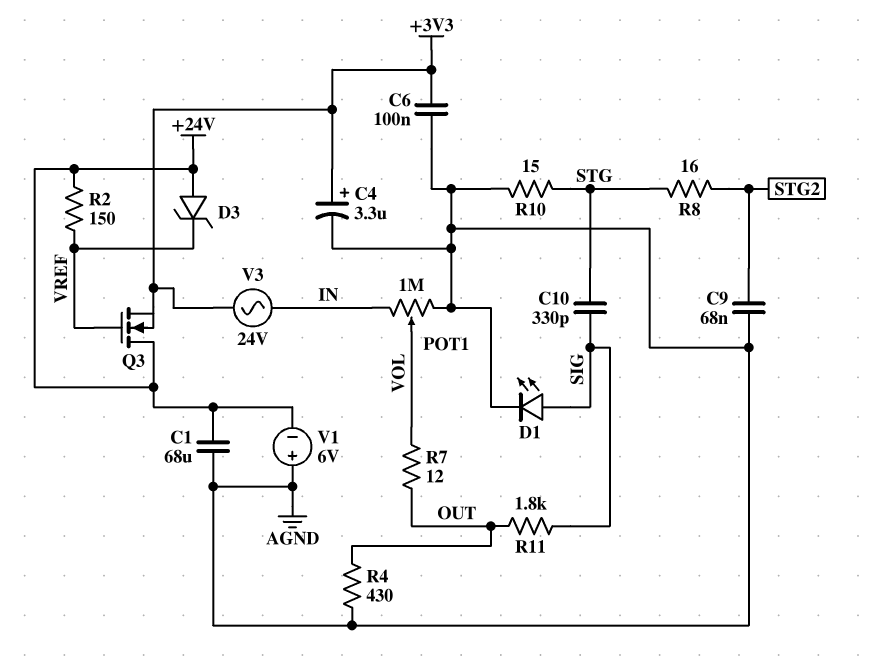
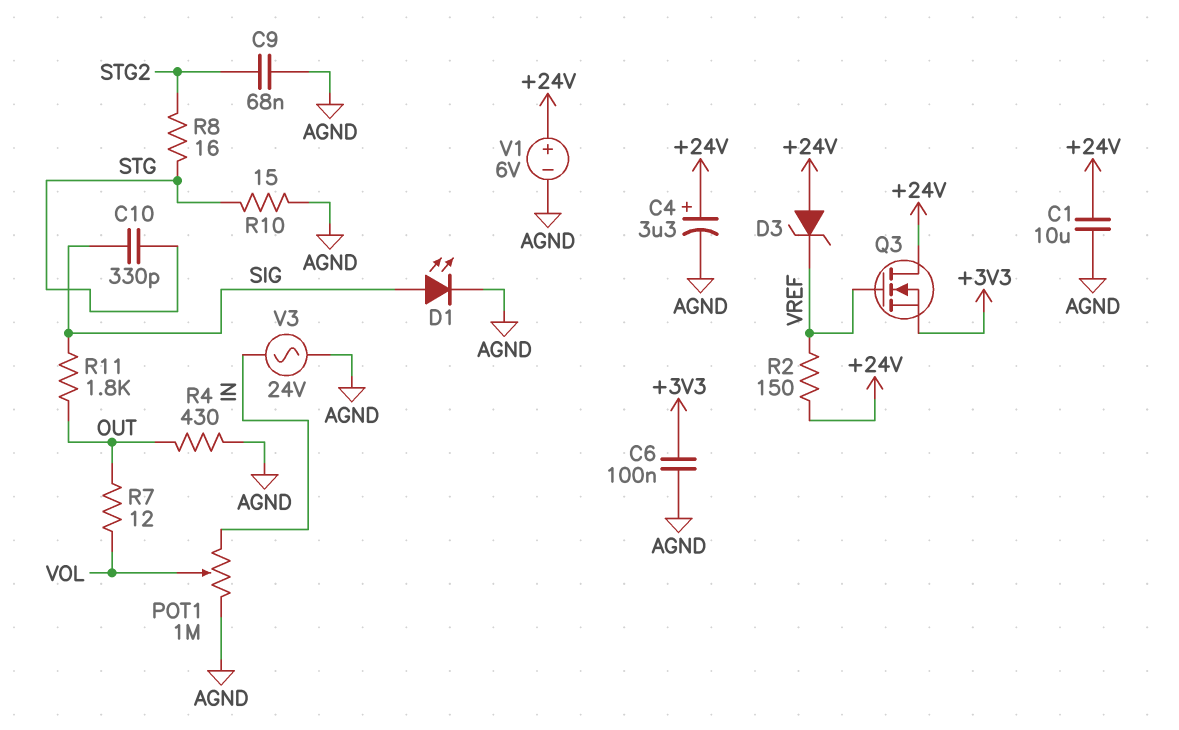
C1: 68uF (+24V, AGND) -> 10uF (+24V, AGND)
C4: 3.3uF (plus +3V3, minus AGND) -> 3.3uF (plus +24V, minus AGND)
V1: 6V (plus AGND, minus +24V) -> 6V (plus +24V, minus AGND)
V3: AC 24V (+3V3, IN) -> AC 24V (AGND, IN)

